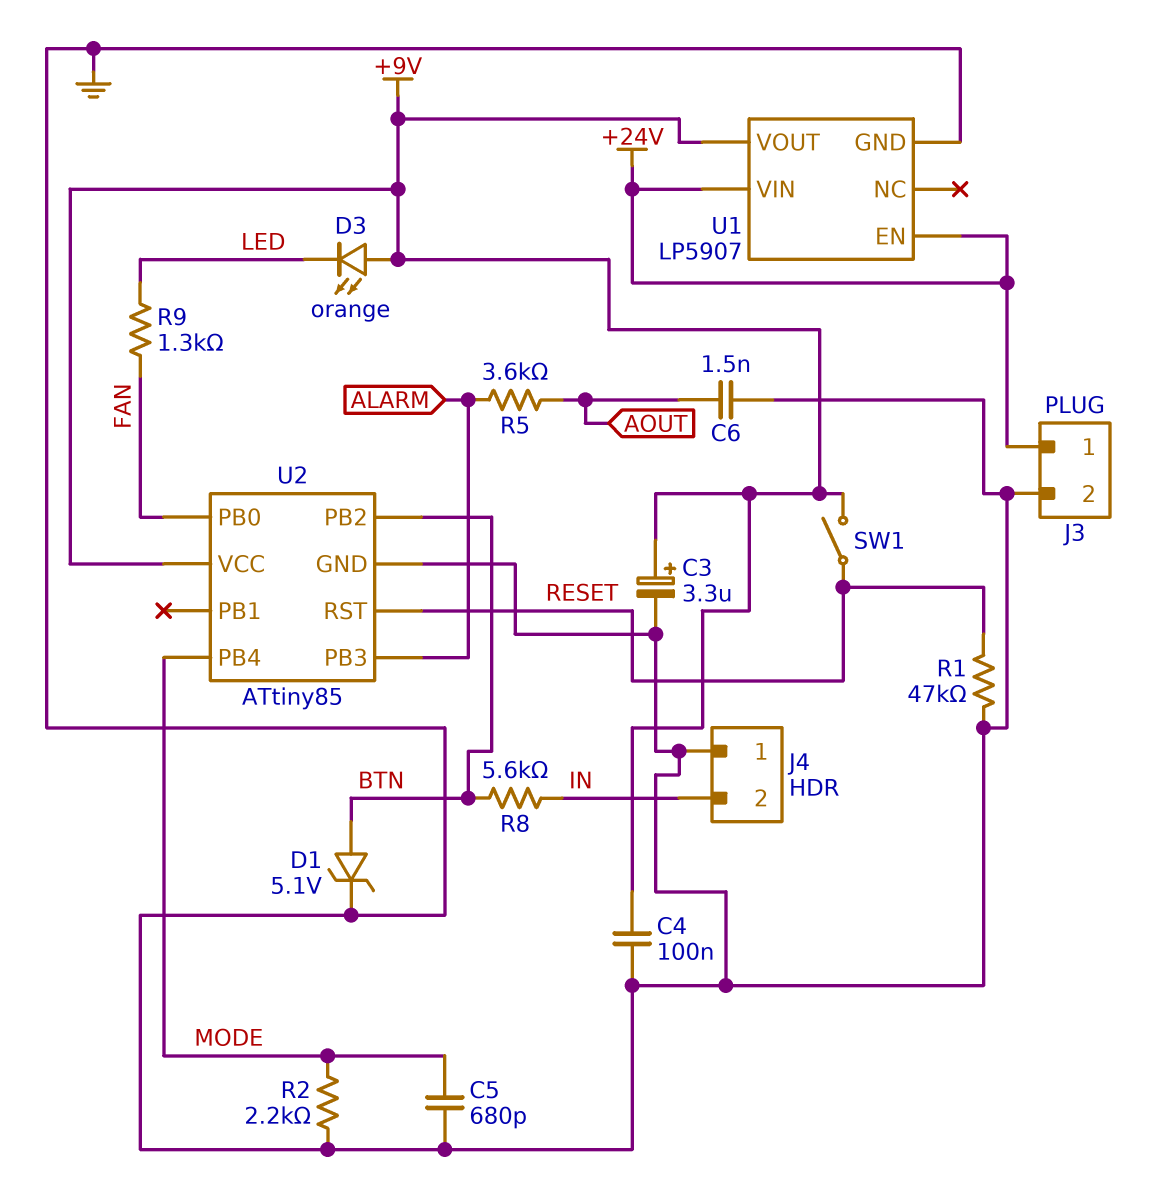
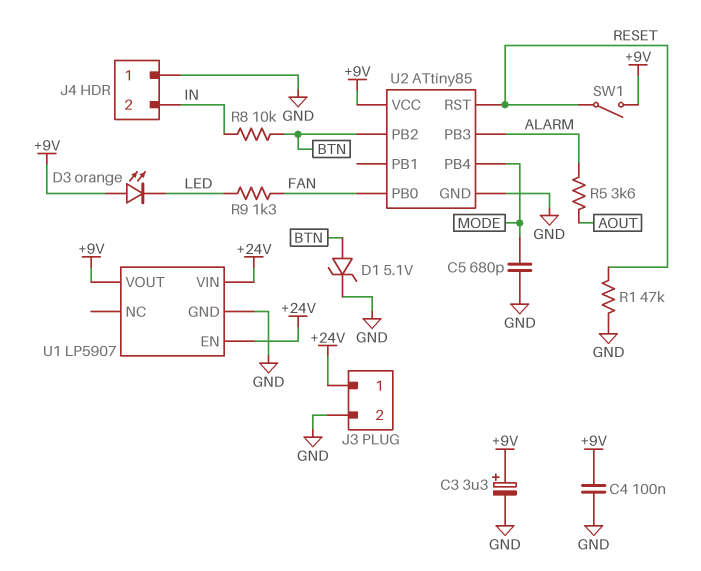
C6: 1.5nF (AOUT, GND) -> none
R2: 2.2k (GND, MODE) -> none
R8: 5.6k (BTN, IN) -> 10k (BTN, IN)

